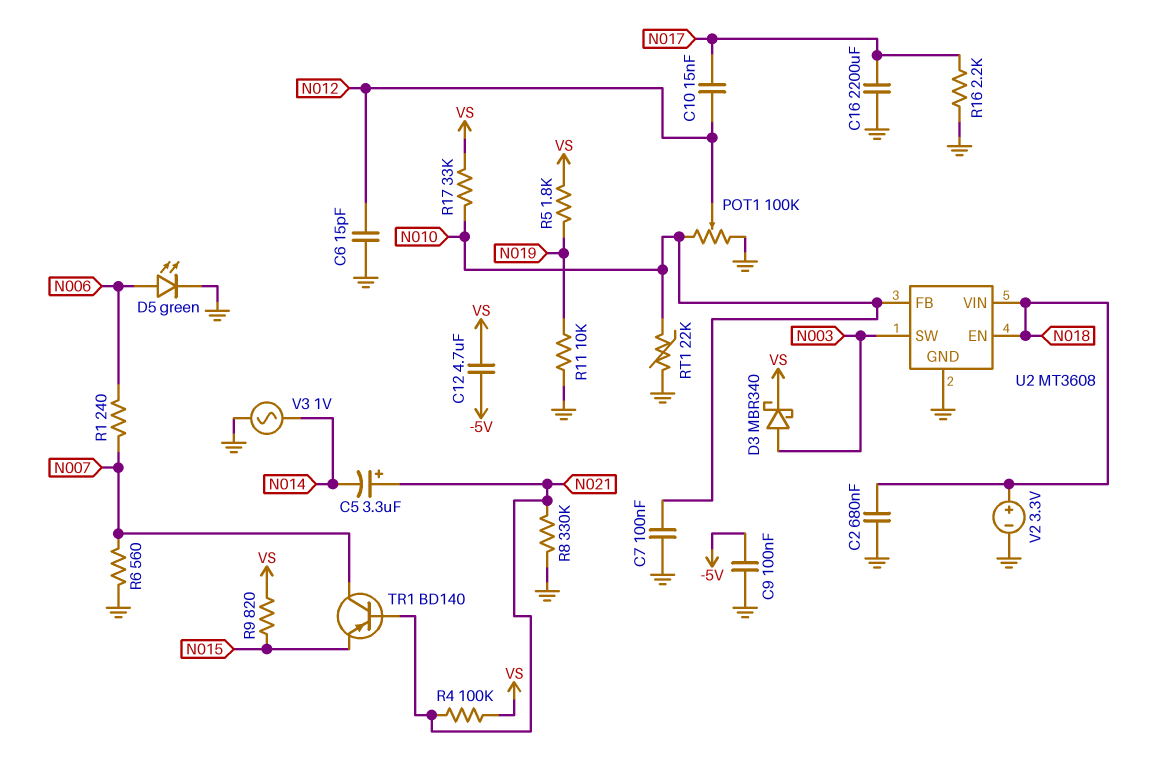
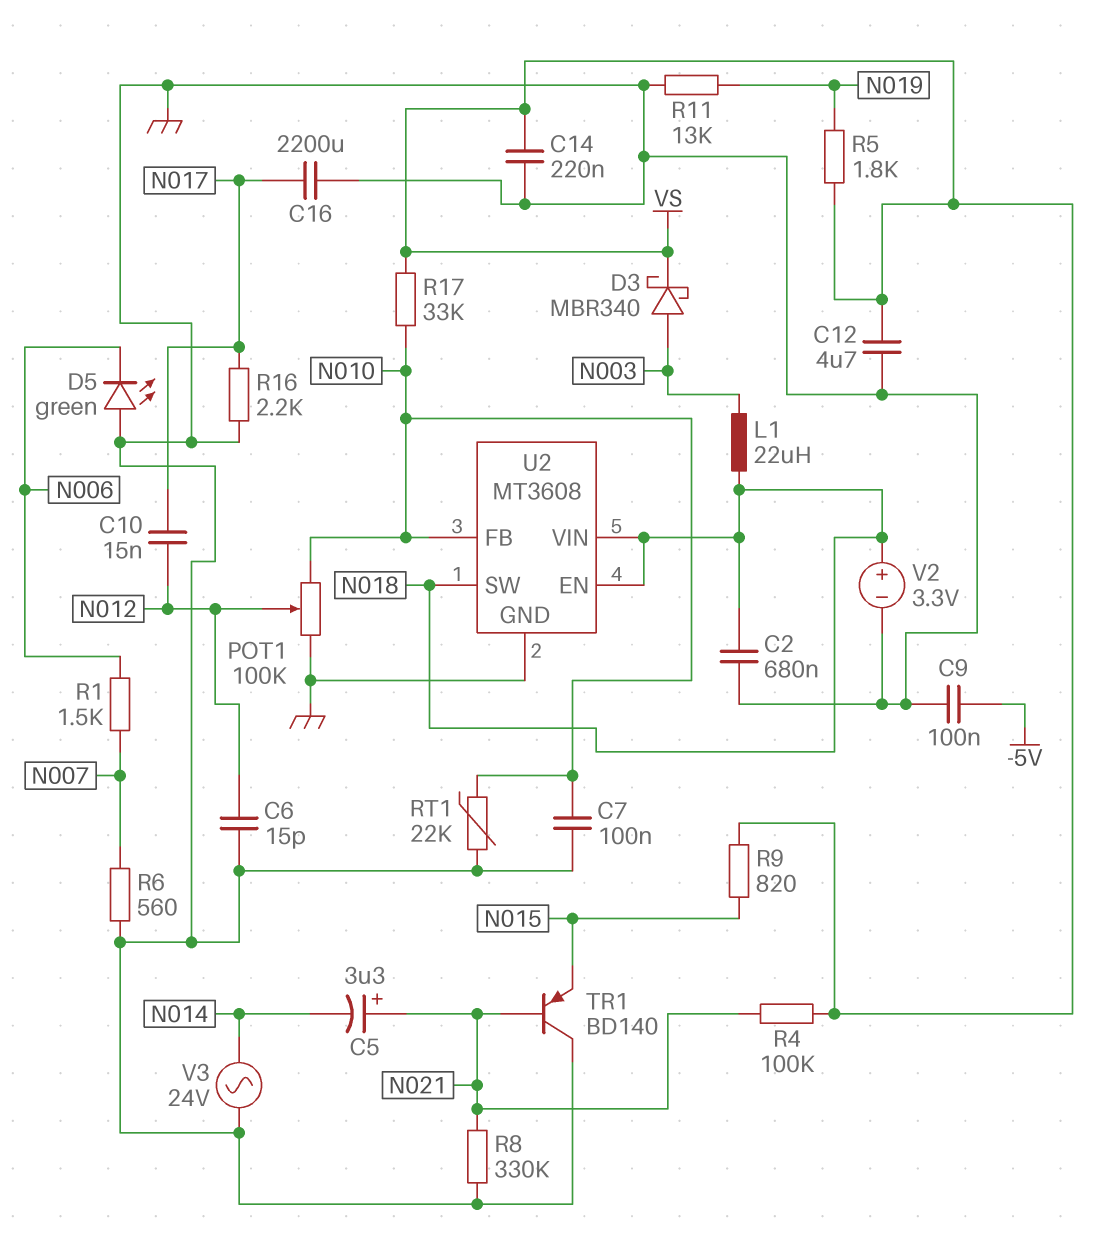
C12: 4.7uF (-5V, VS) -> 4.7uF (GND, VS)
C14: none -> 220nF (GND, VS)
D5: LED green (A N006, K GND) -> LED green (A GND, K N006)
L1: none -> 22uH (N003, N018)
R1: 240 (N006, N007) -> 1.5k (N006, N007)
R11: 10k (GND, N019) -> 13k (GND, N019)
TR1: PNP BD140 (B N021, C N007, E N015) -> PNP BD140 (B N021, C GND, E N015)
U2 pin SW: N003 -> N018
V3: AC 1V (GND, N014) -> AC 24V (GND, N014)

